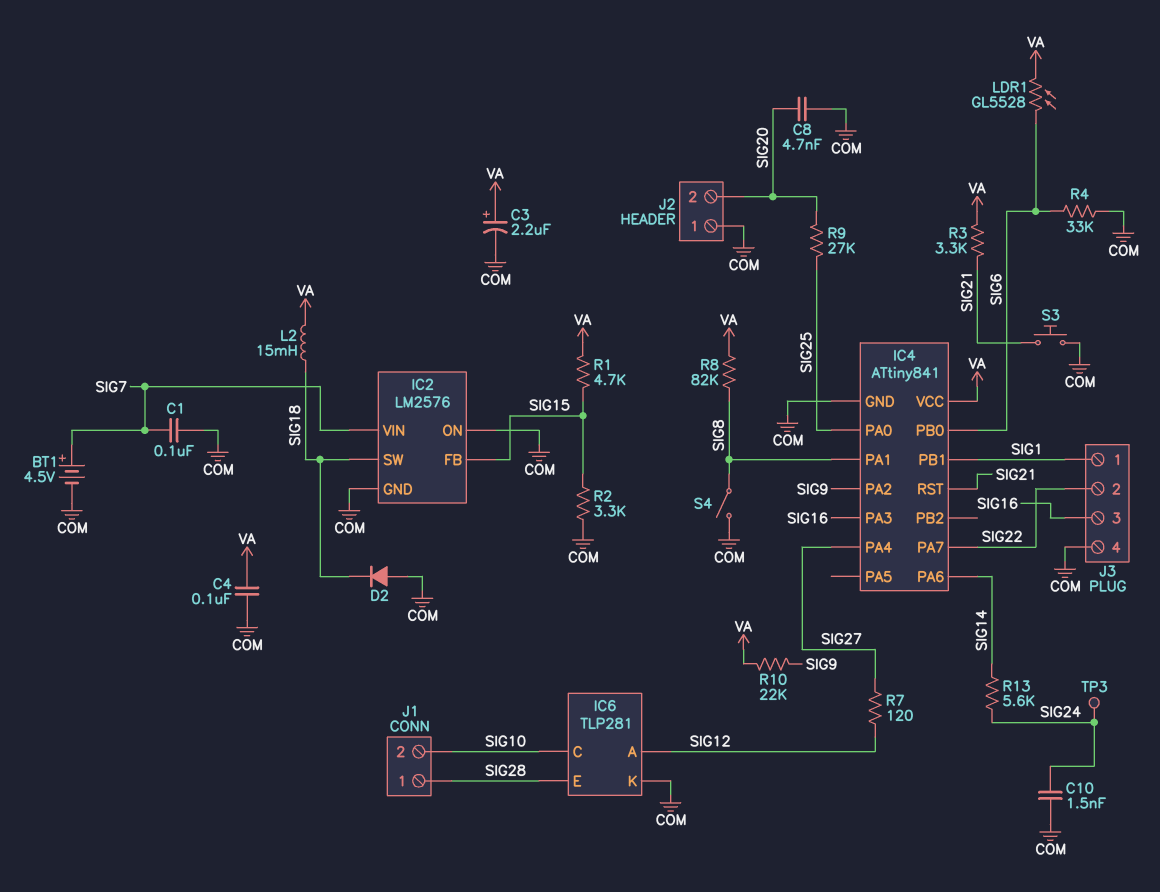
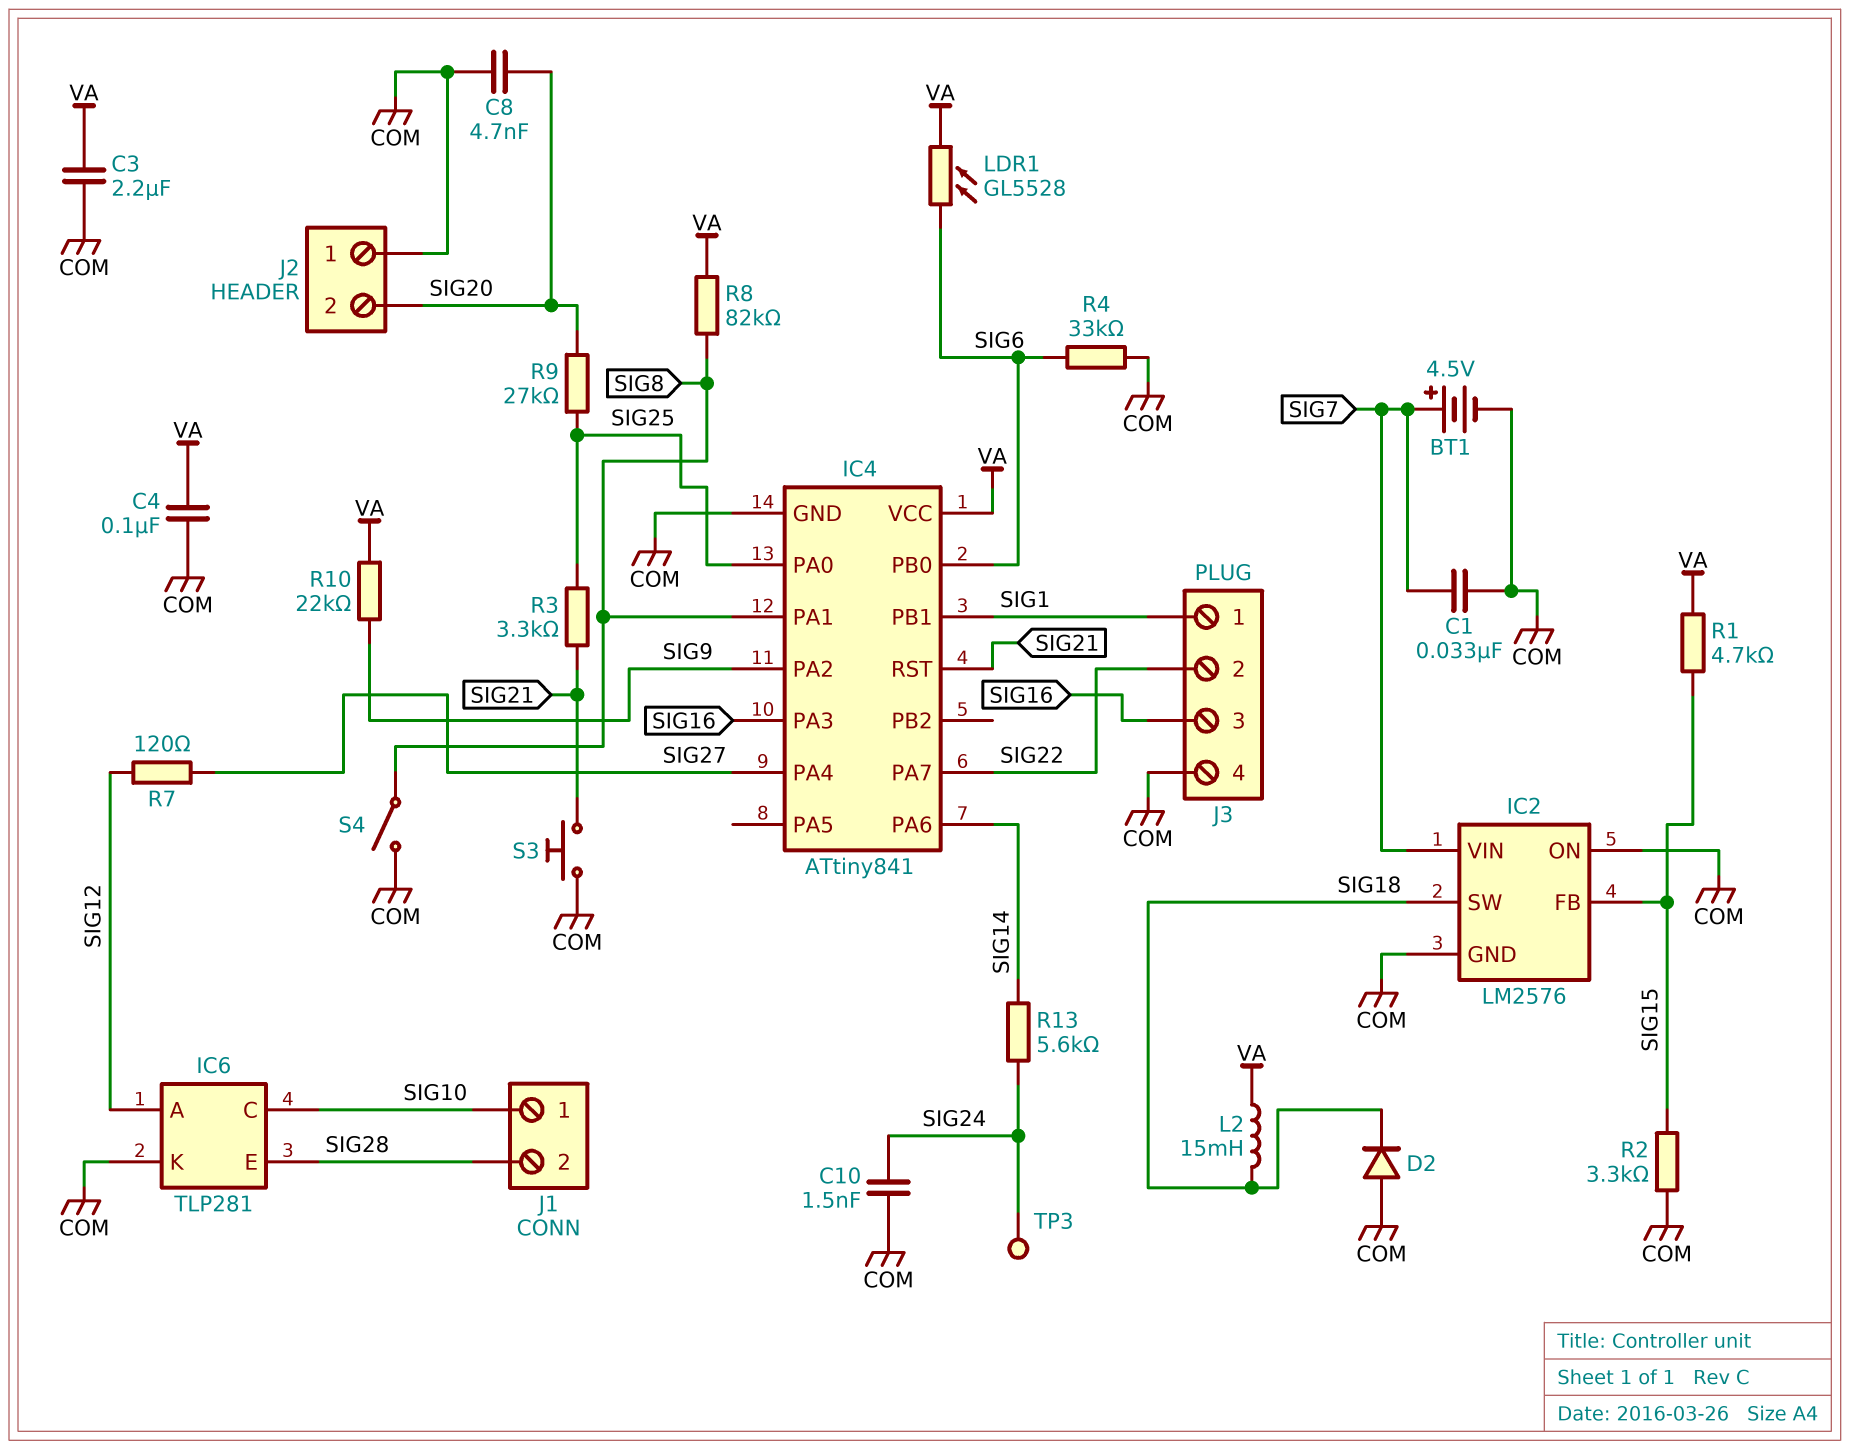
C1: 100nF (COM, SIG7) -> 33nF (COM, SIG7)
C3: 2.2uF (plus VA, minus COM) -> 2.2uF (COM, VA)
J1 pin 1: SIG28 -> SIG10
J1 pin 2: SIG10 -> SIG28
R3: 3.3k (SIG21, VA) -> 3.3k (SIG21, SIG25)

